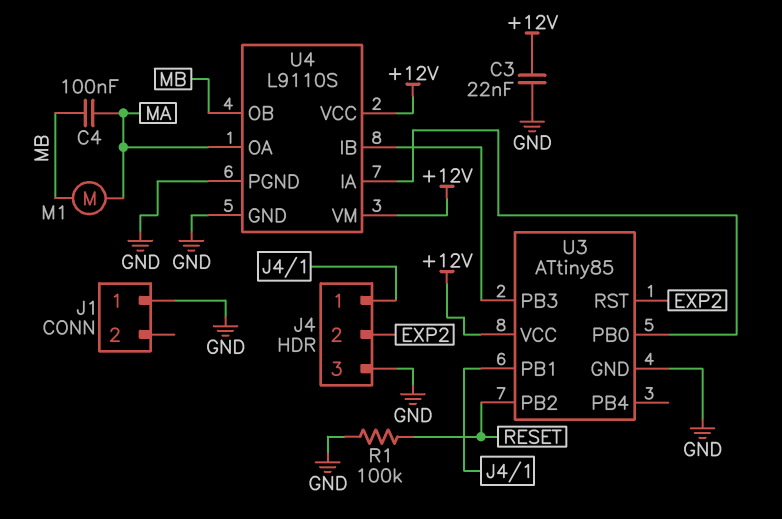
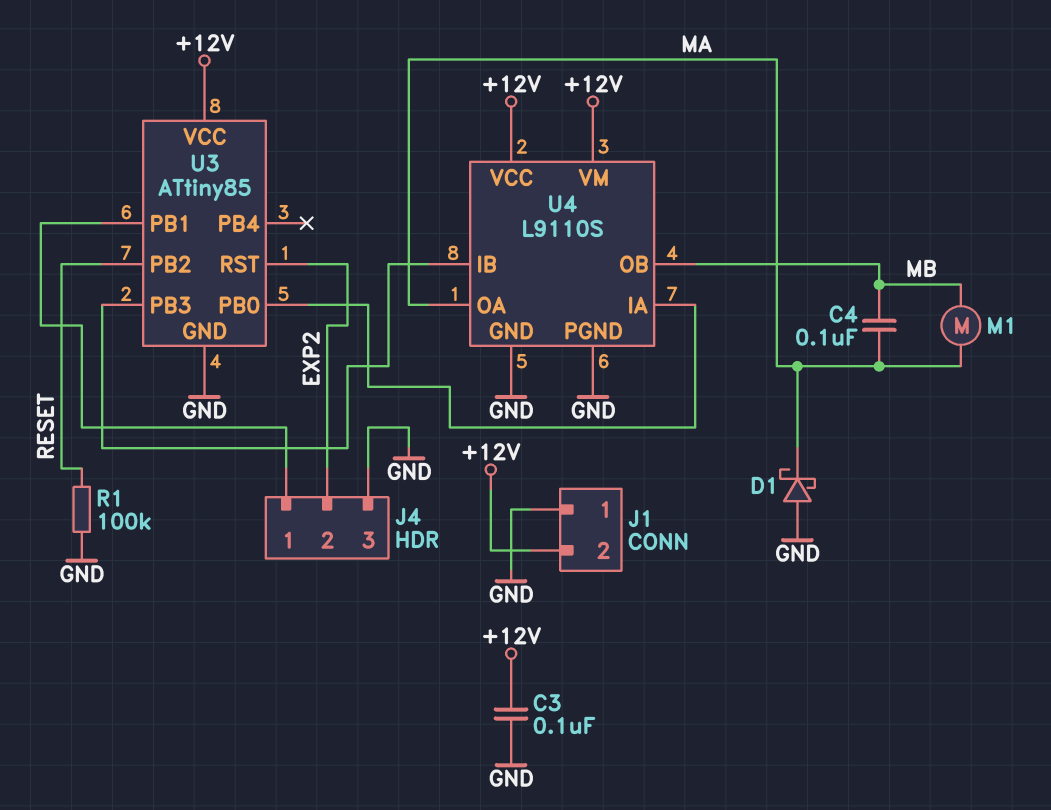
C3: 22nF (+12V, GND) -> 100nF (+12V, GND)
D1: none -> schottky (A GND, K MA)
J1 pin 2: none -> +12V

